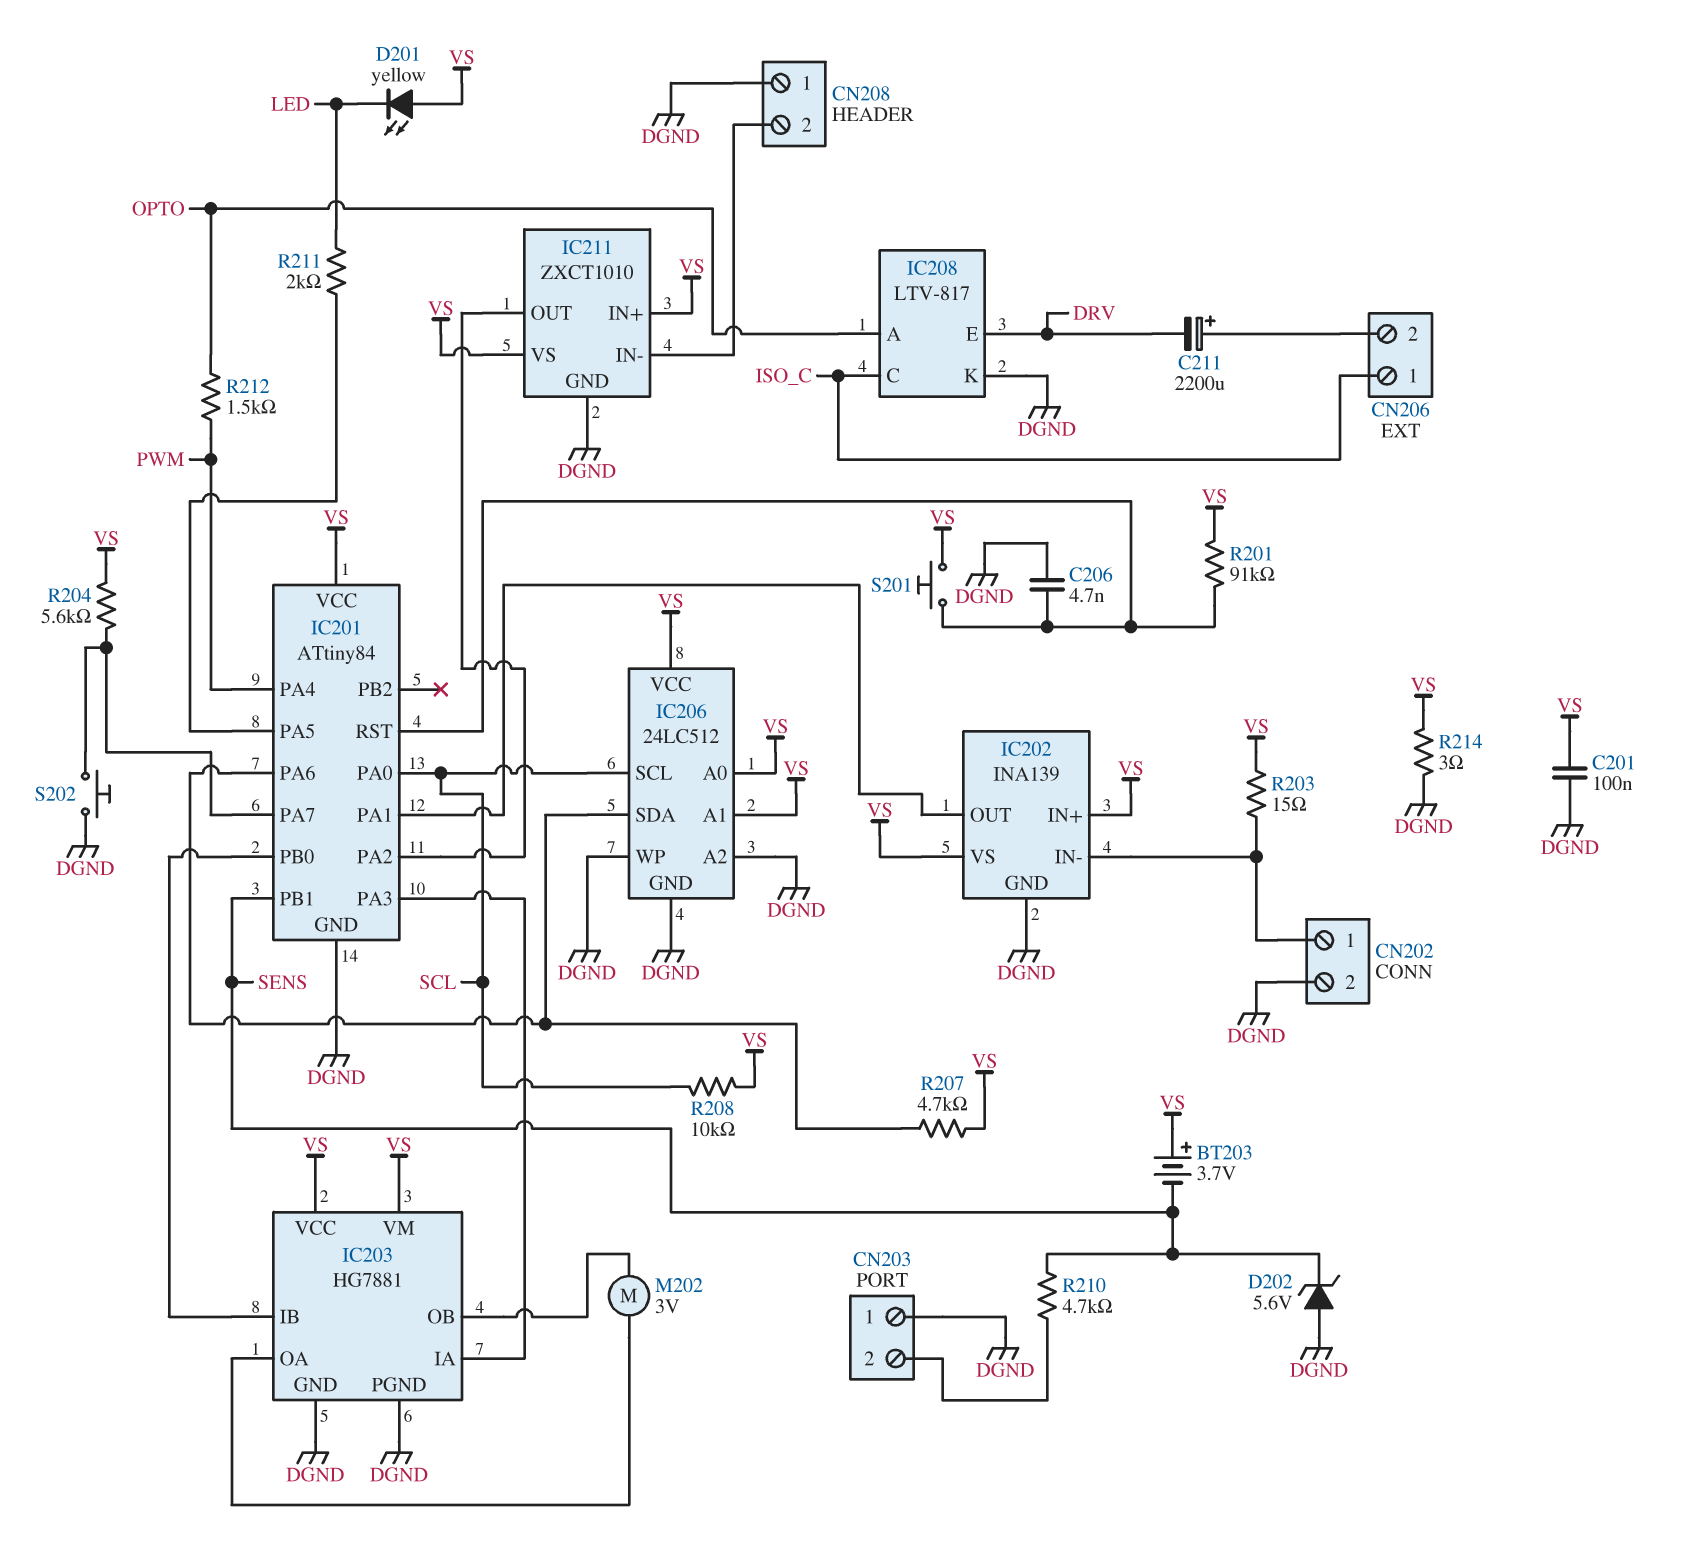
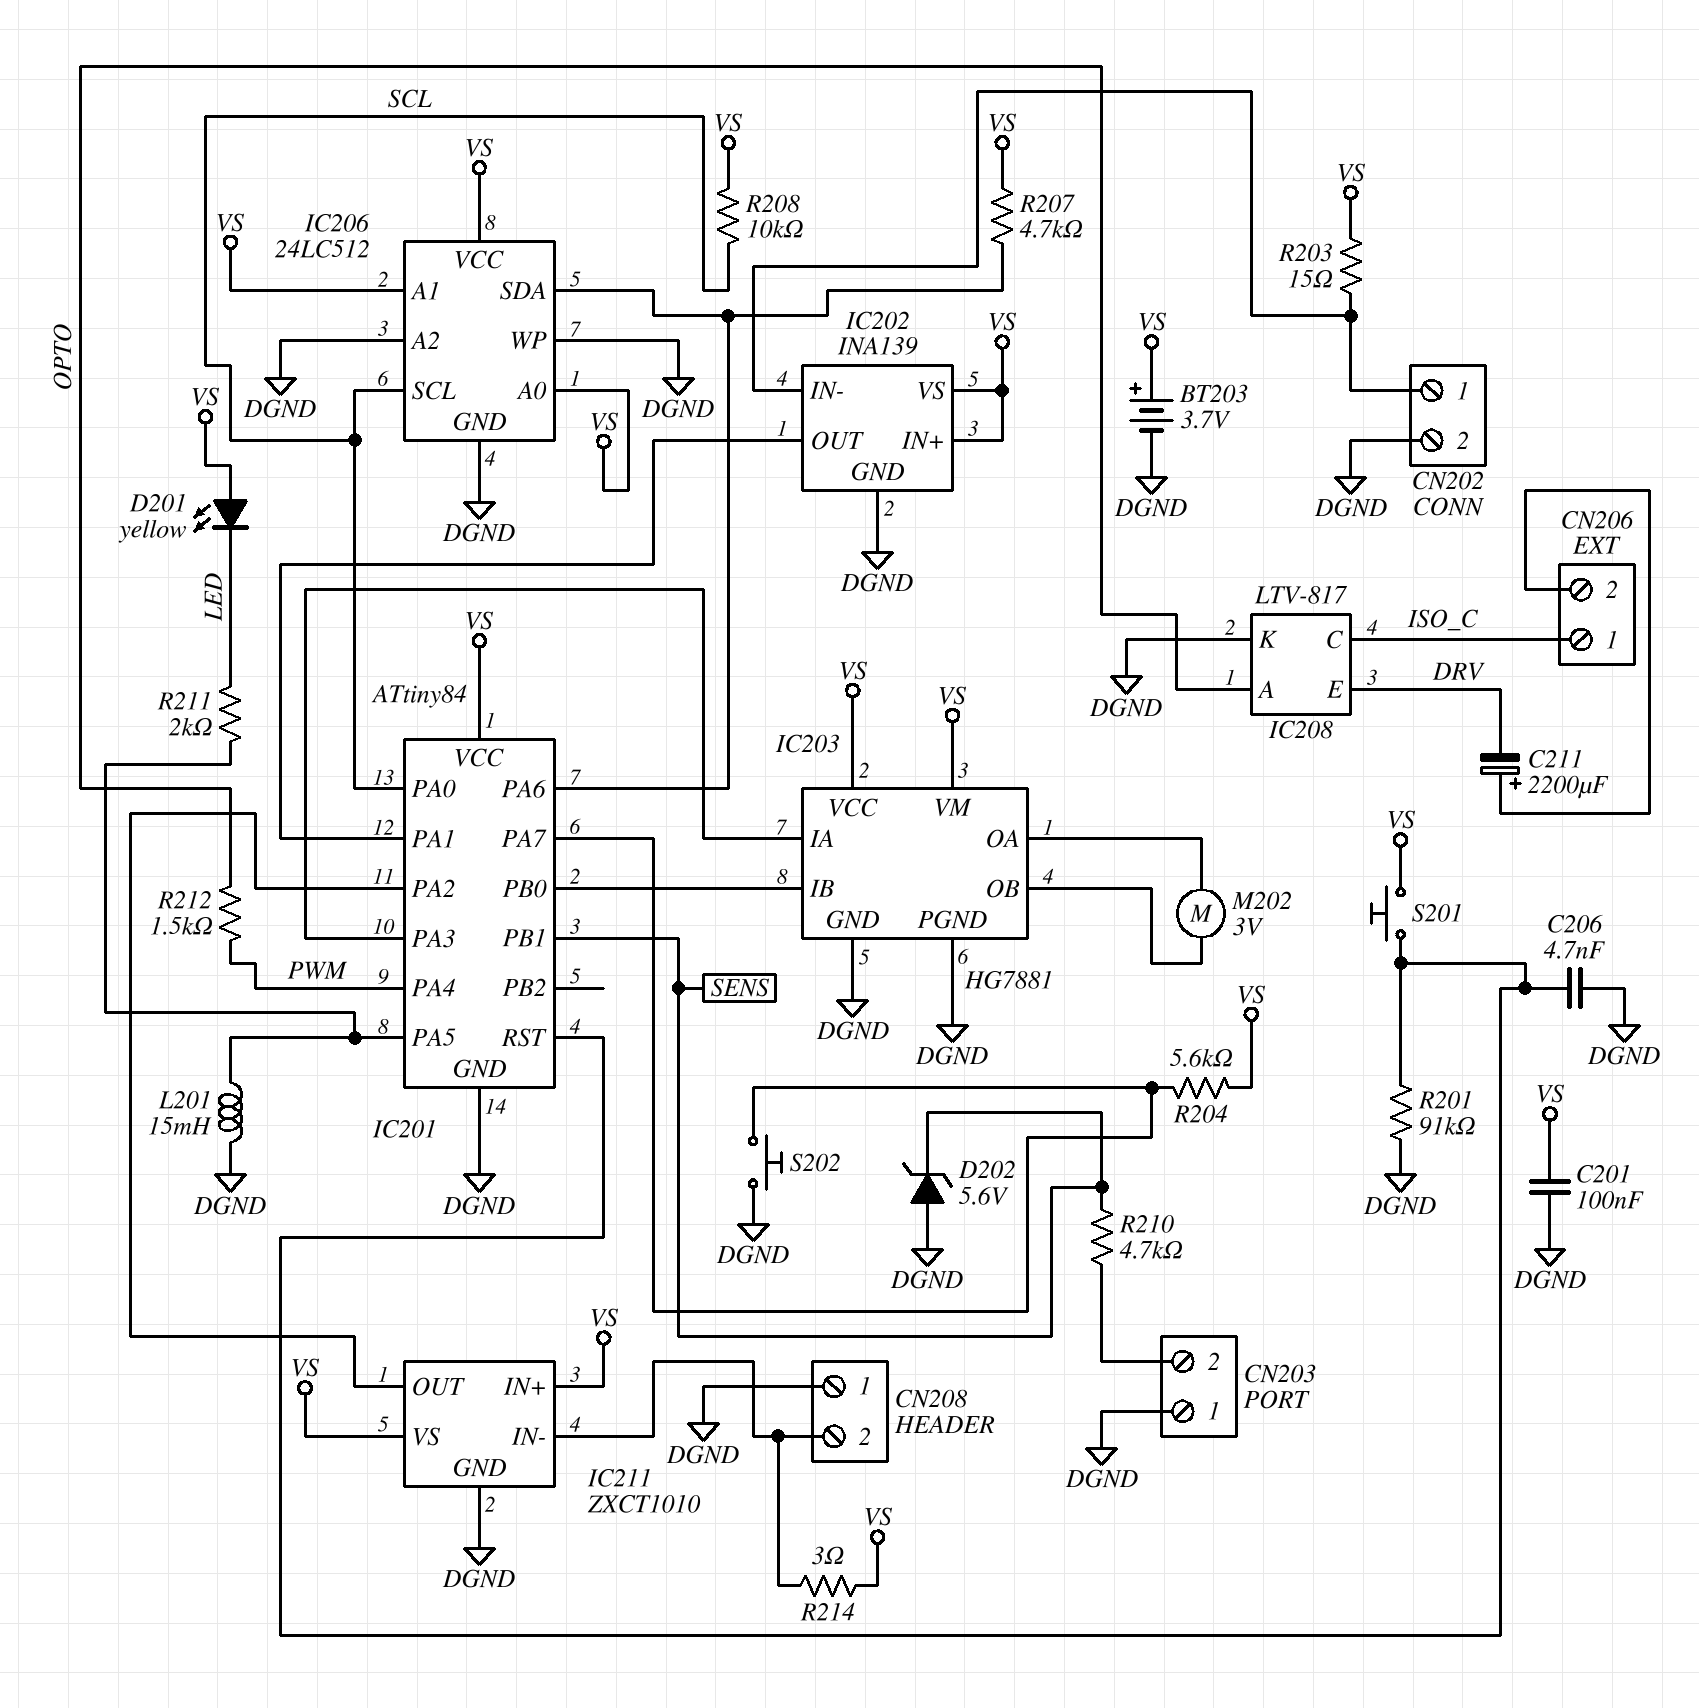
BT203: 3.7V (plus VS, minus SENS) -> 3.7V (plus VS, minus DGND)
L201: none -> 15mH (DGND, IC201/PA5)
R201: 91k (IC201/RST, VS) -> 91k (DGND, IC201/RST)
R214: 3 (DGND, VS) -> 3 (CN208/2, VS)

